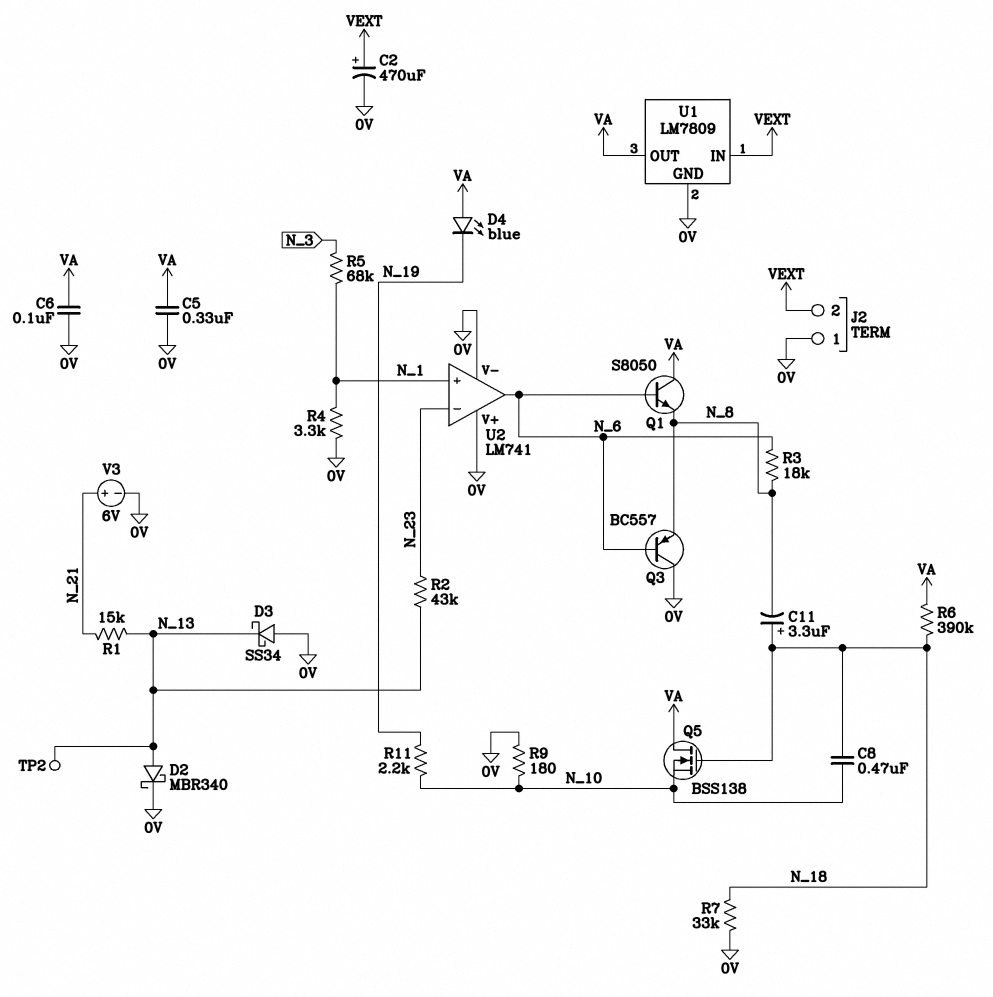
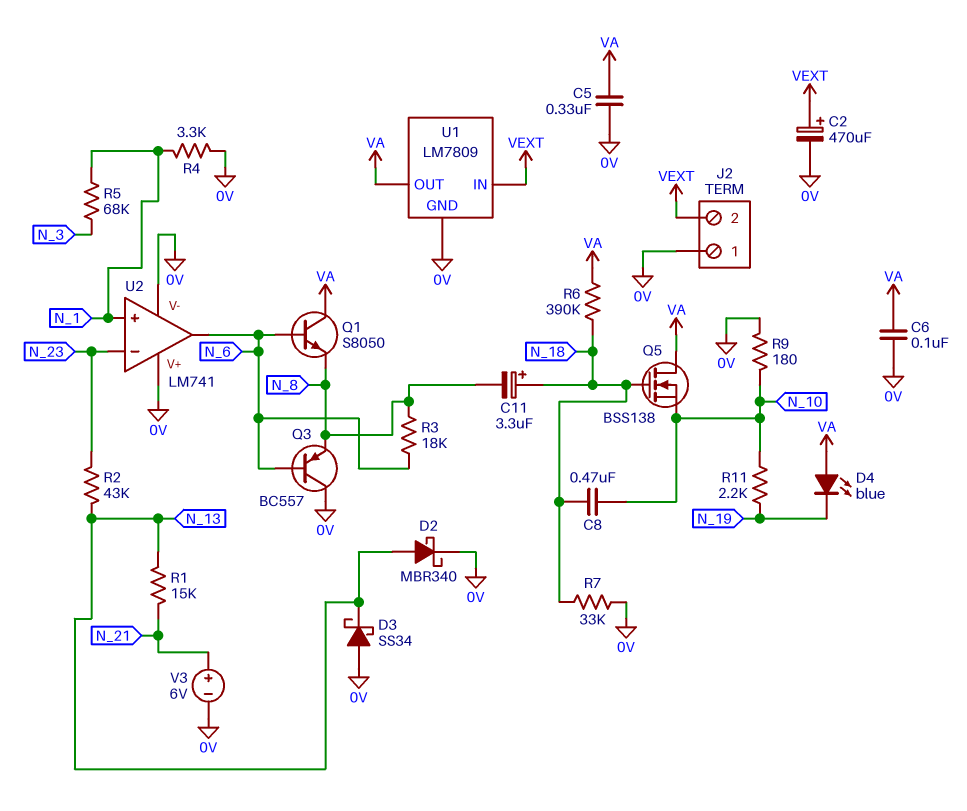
TP2: test point (N_13) -> none

